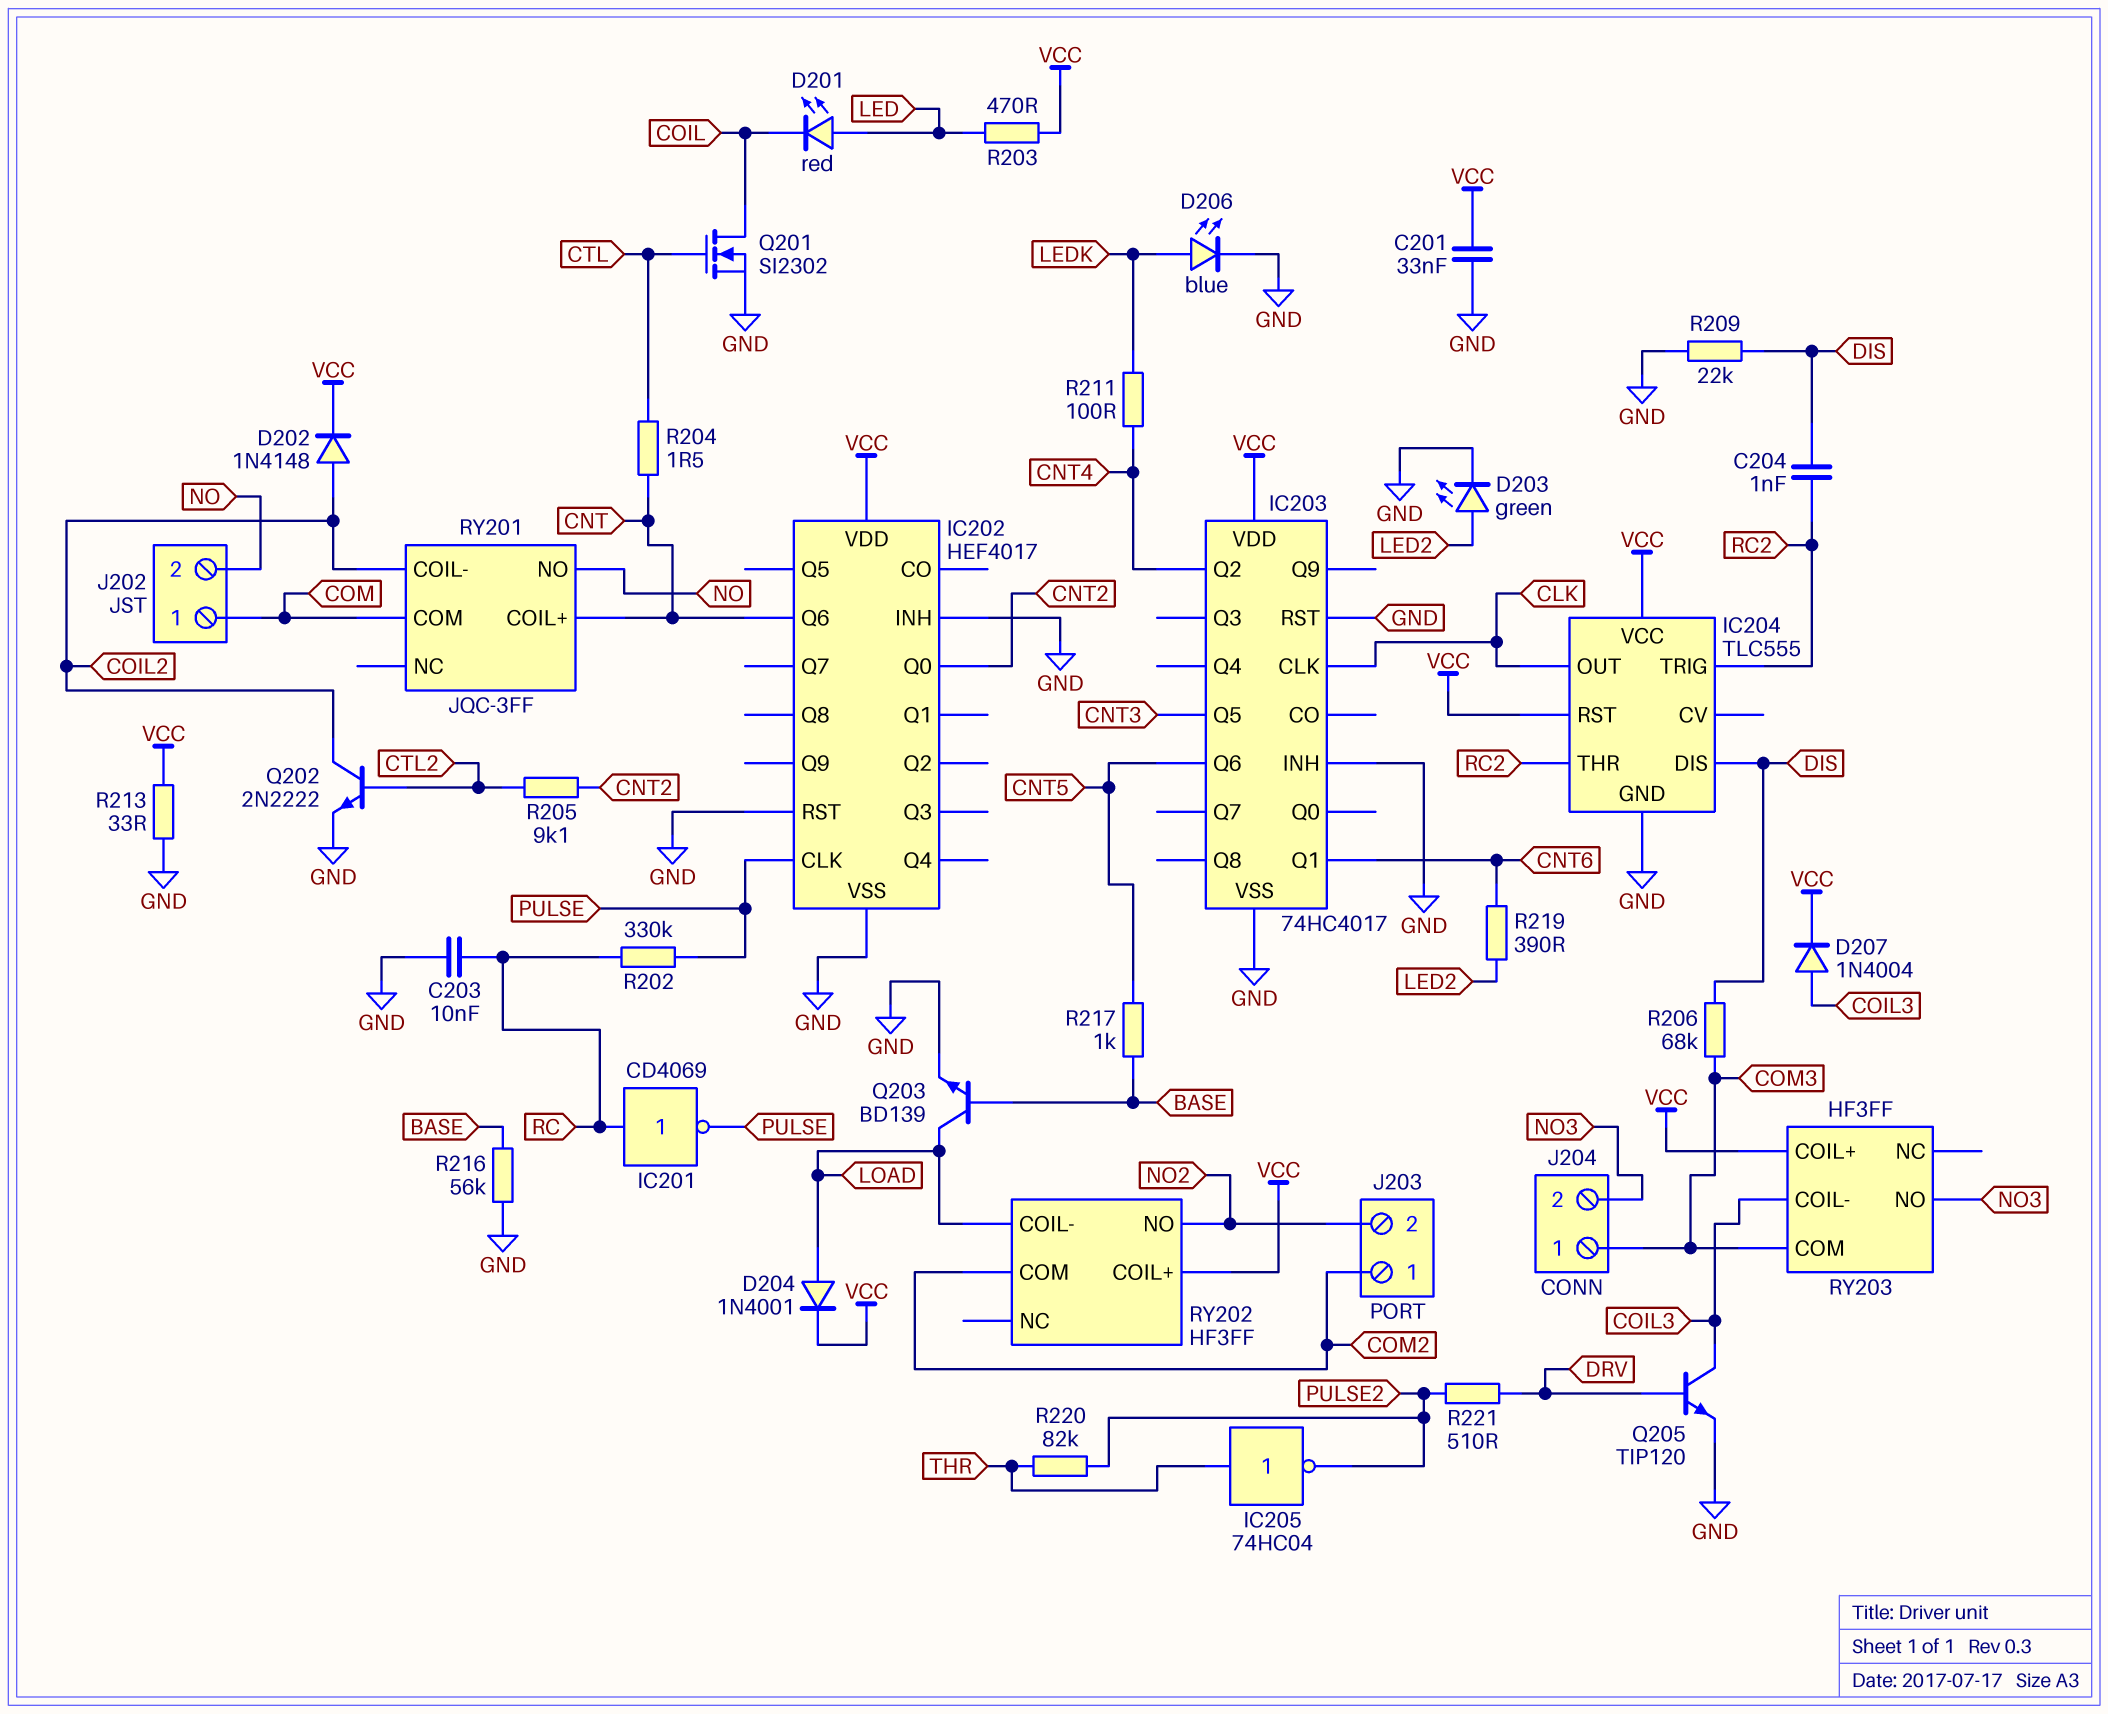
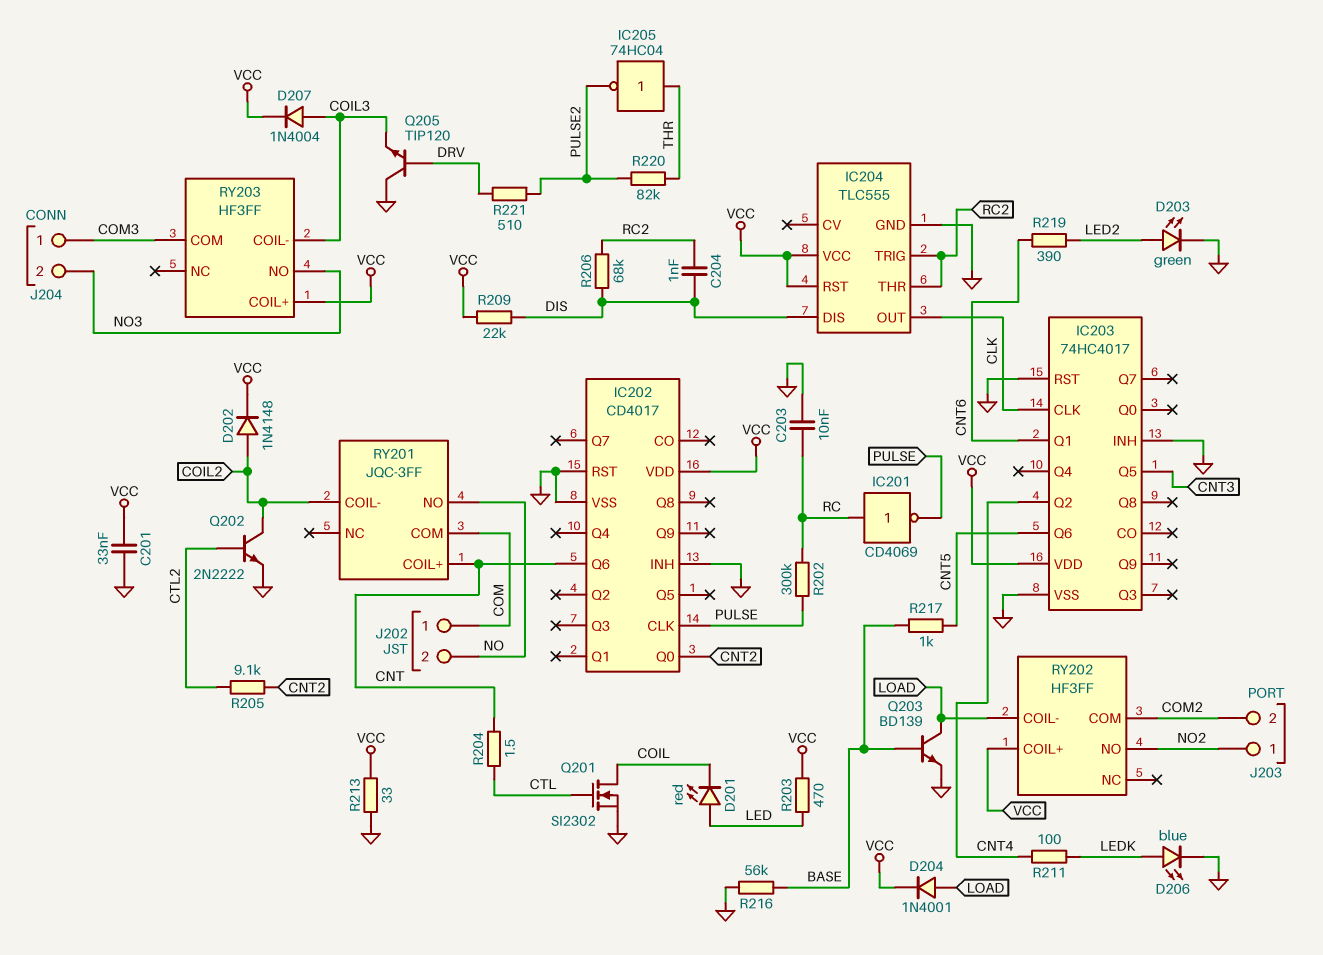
IC202: HEF4017 -> CD4017
J203 pin 1: COM2 -> NO2
J203 pin 2: NO2 -> COM2
Q205: NPN TIP120 (B DRV, C COIL3, E GND) -> NPN TIP120 (B DRV, C GND, E COIL3)
R202: 330k (PULSE, RC) -> 300k (PULSE, RC)
R206: 68k (COM3, DIS) -> 68k (DIS, RC2)
R209: 22k (DIS, GND) -> 22k (DIS, VCC)

